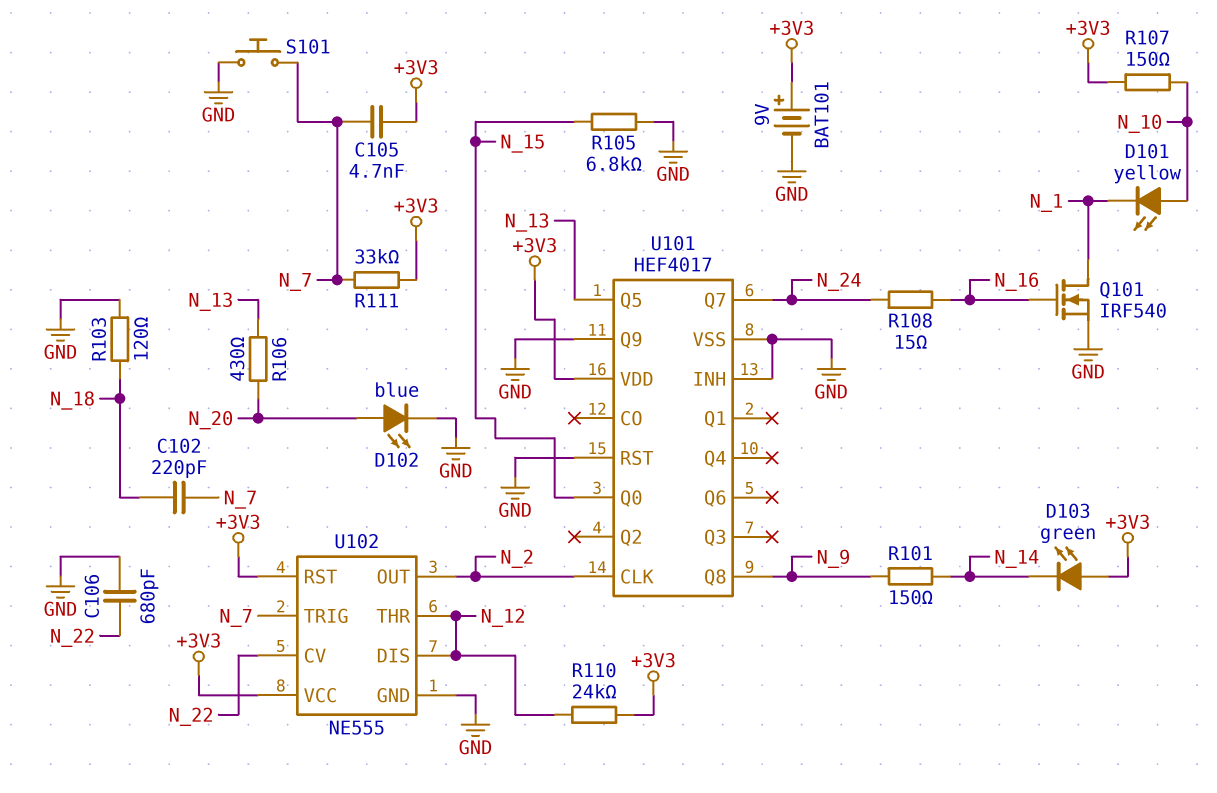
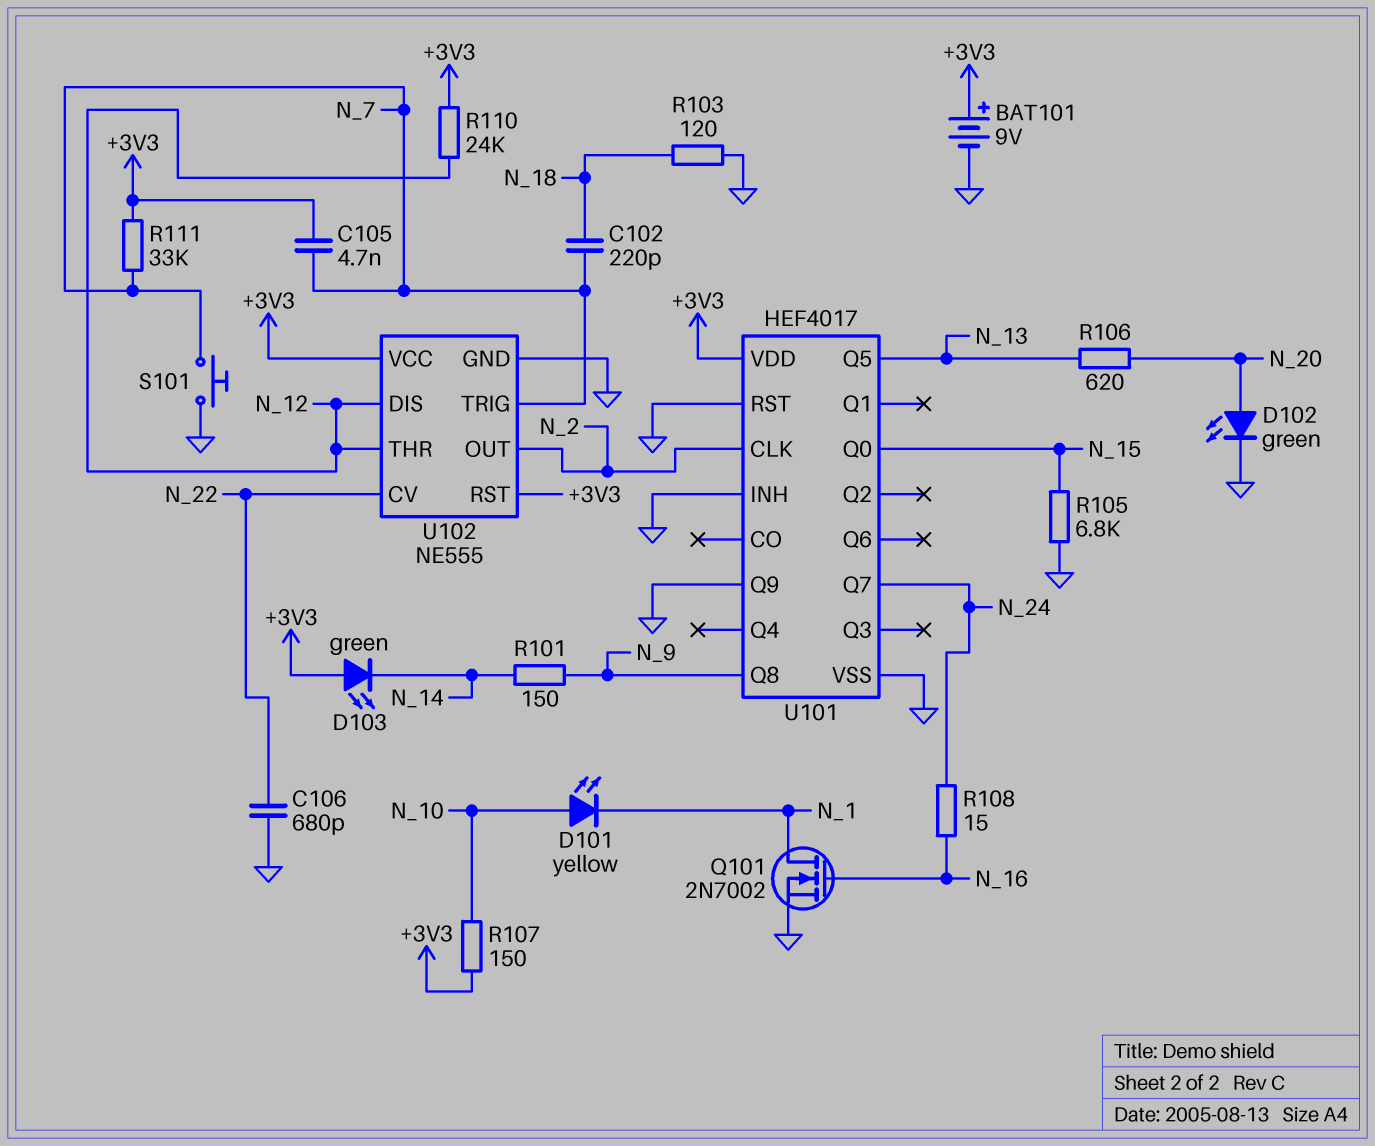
D102: LED blue (A N_20, K GND) -> LED green (A N_20, K GND)
Q101: NMOS IRF540 (G N_16, D N_1, S GND) -> NMOS 2N7002 (G N_16, D N_1, S GND)
R106: 430 (N_13, N_20) -> 620 (N_13, N_20)

